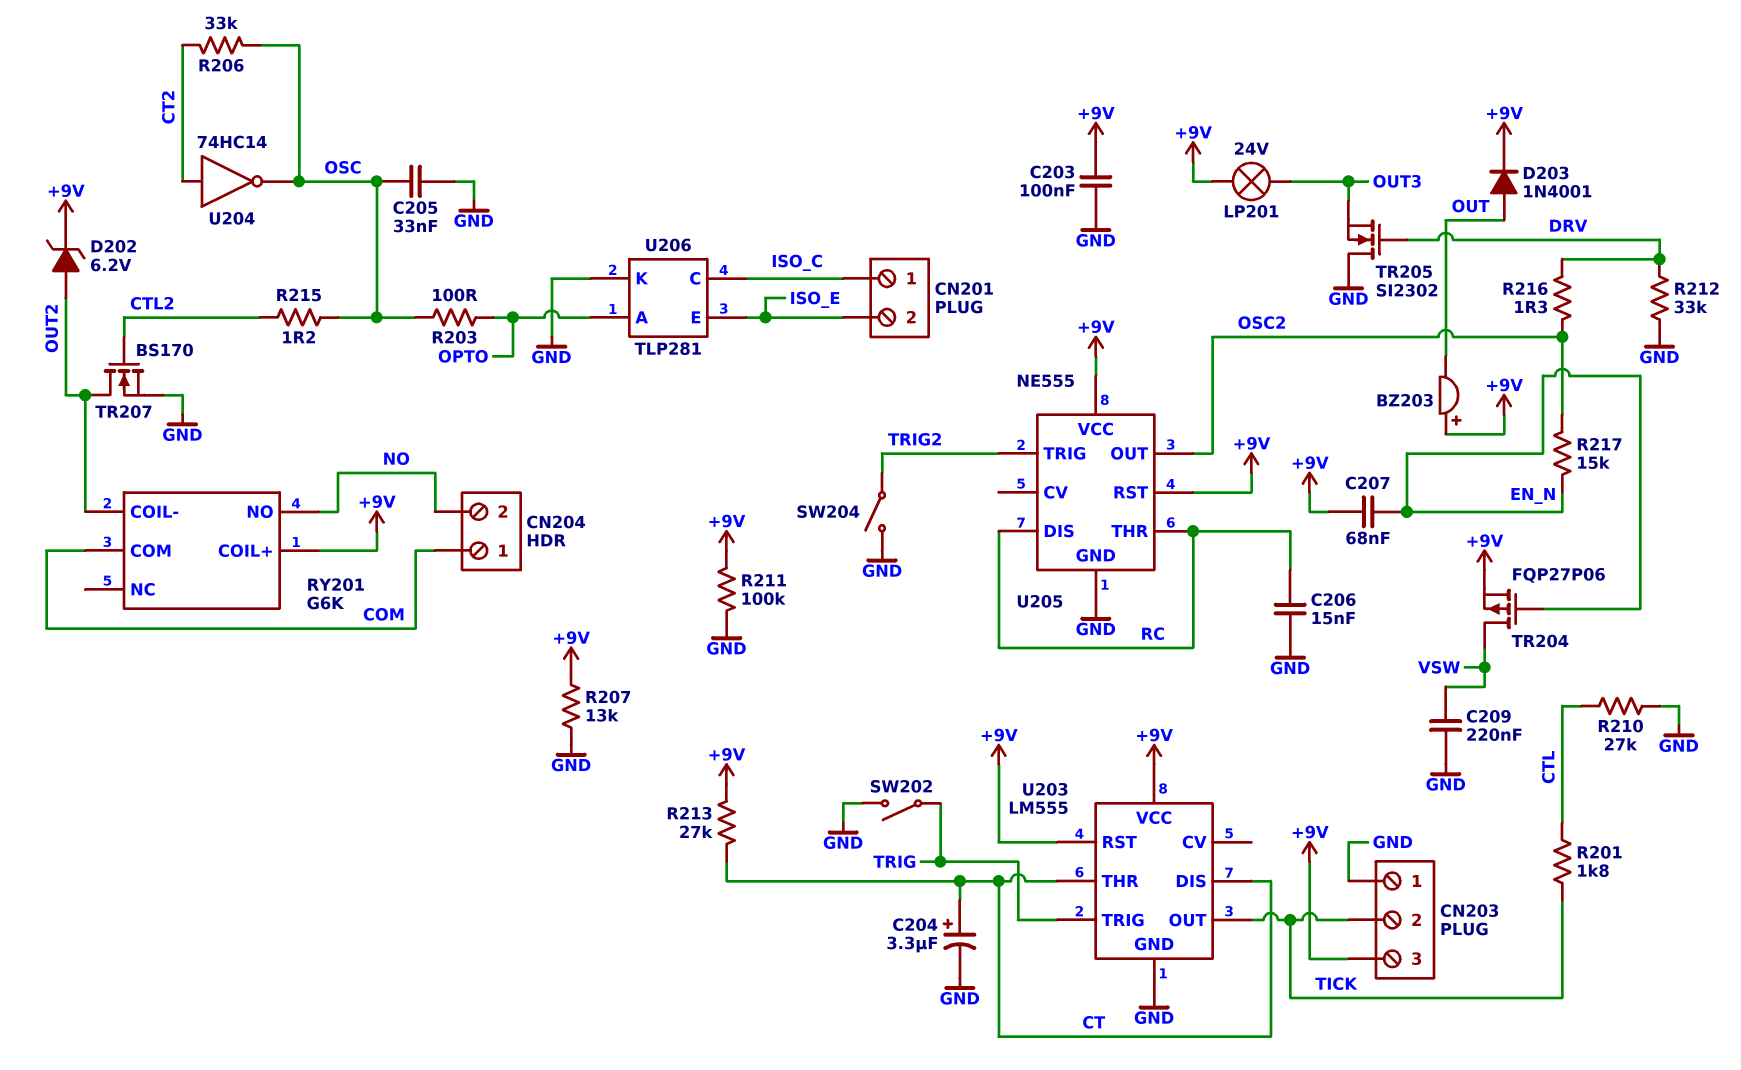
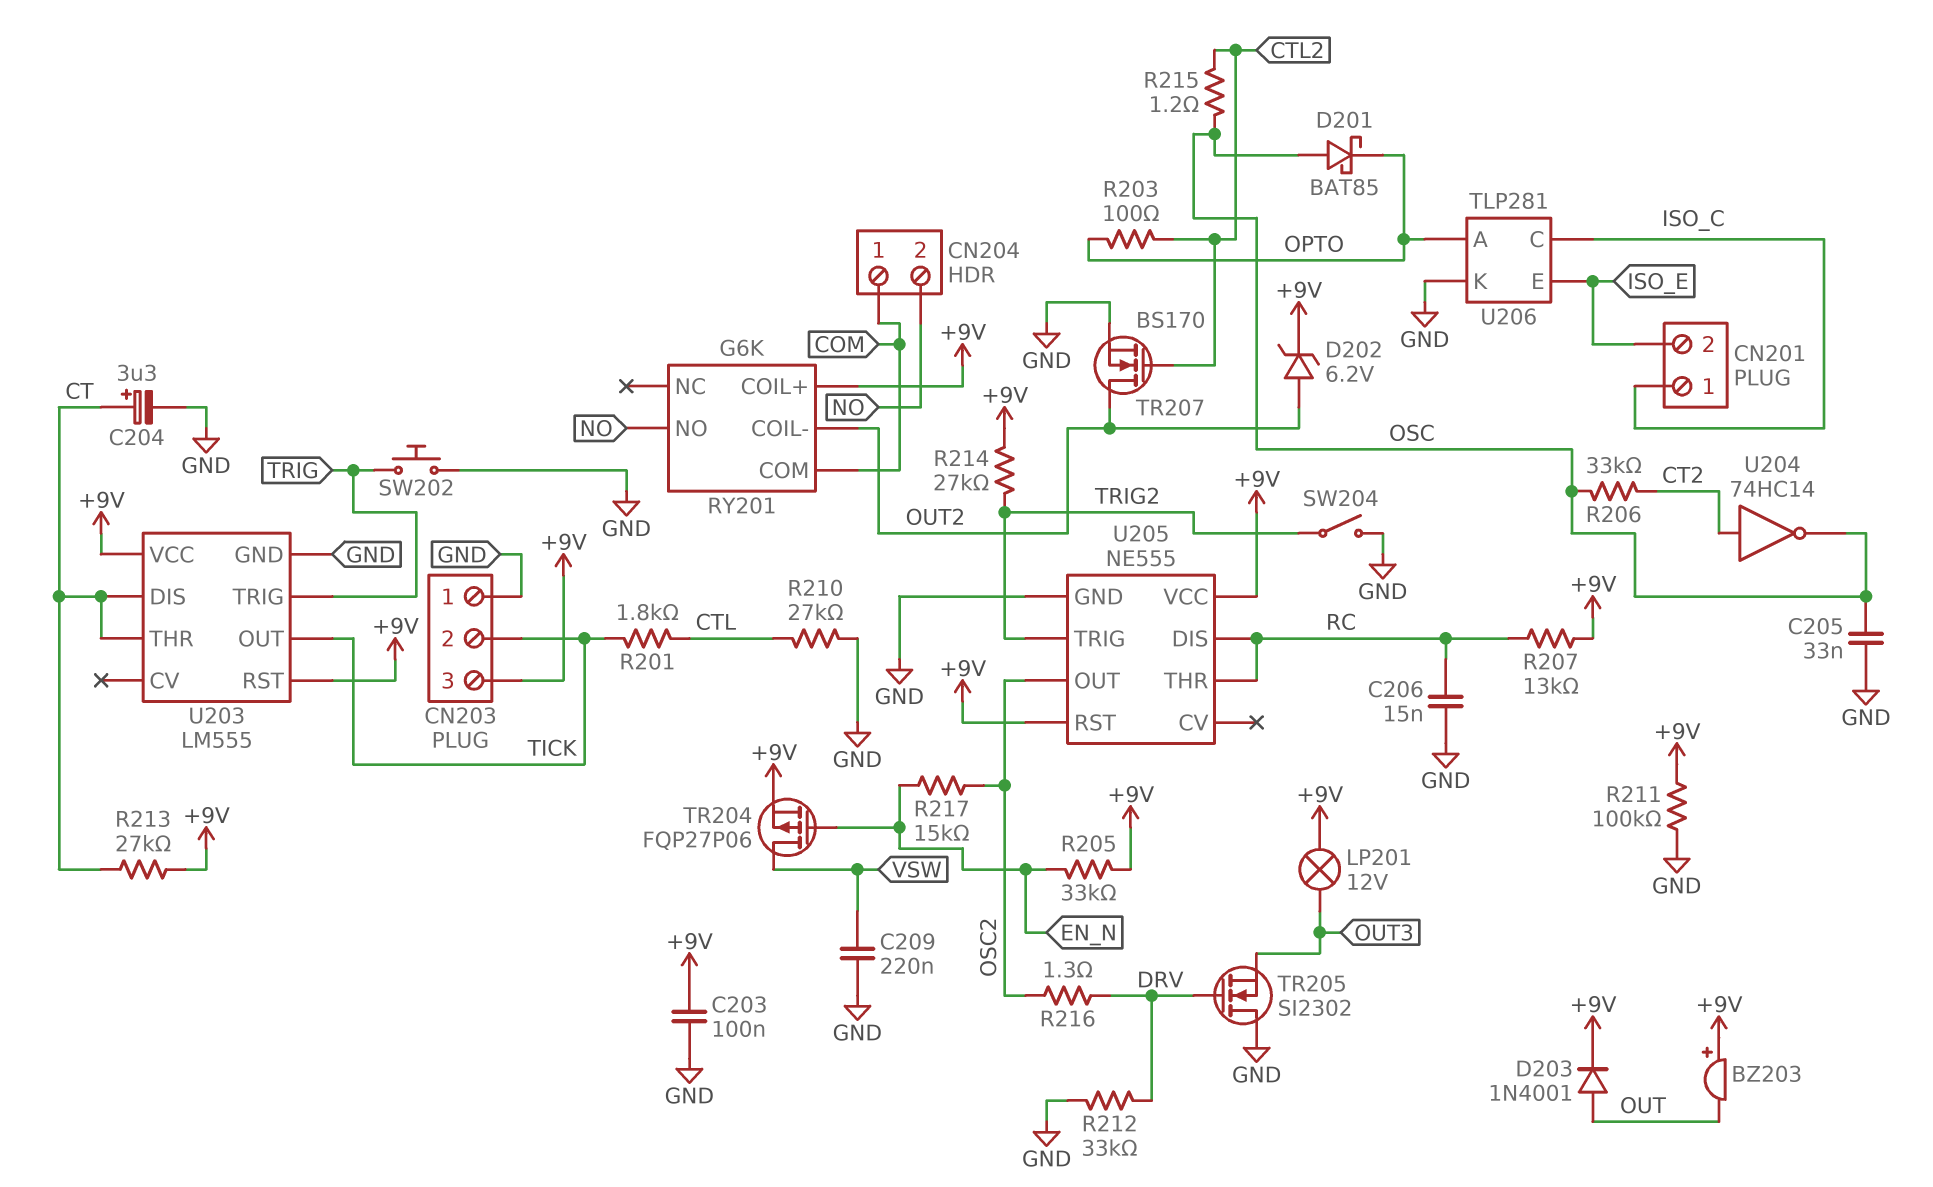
C207: 68nF (+9V, EN_N) -> none
D201: none -> schottky BAT85 (A OSC, K OPTO)
LP201: lamp 24V (+9V, OUT3) -> lamp 12V (+9V, OUT3)
R203: 100 (OPTO, OSC) -> 100 (CTL2, OPTO)
R205: none -> 33k (+9V, EN_N)
R207: 13k (+9V, GND) -> 13k (+9V, RC)
R214: none -> 27k (+9V, TRIG2)
SW202: switch (GND, TRIG) -> button (GND, TRIG)

